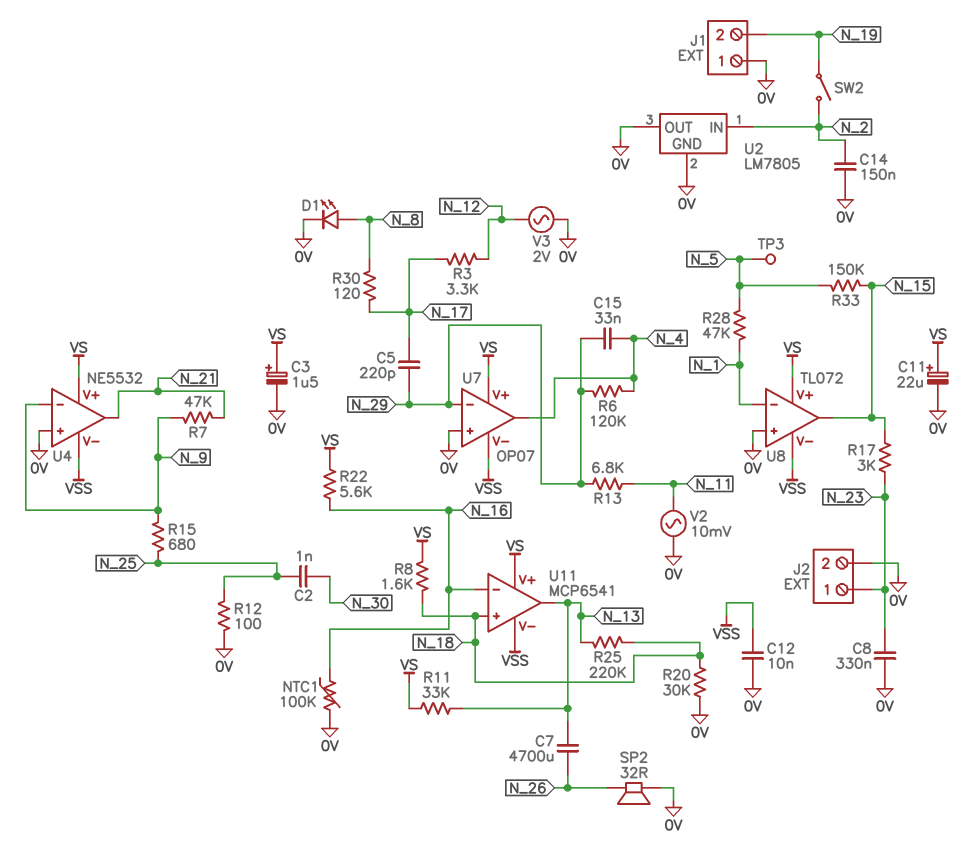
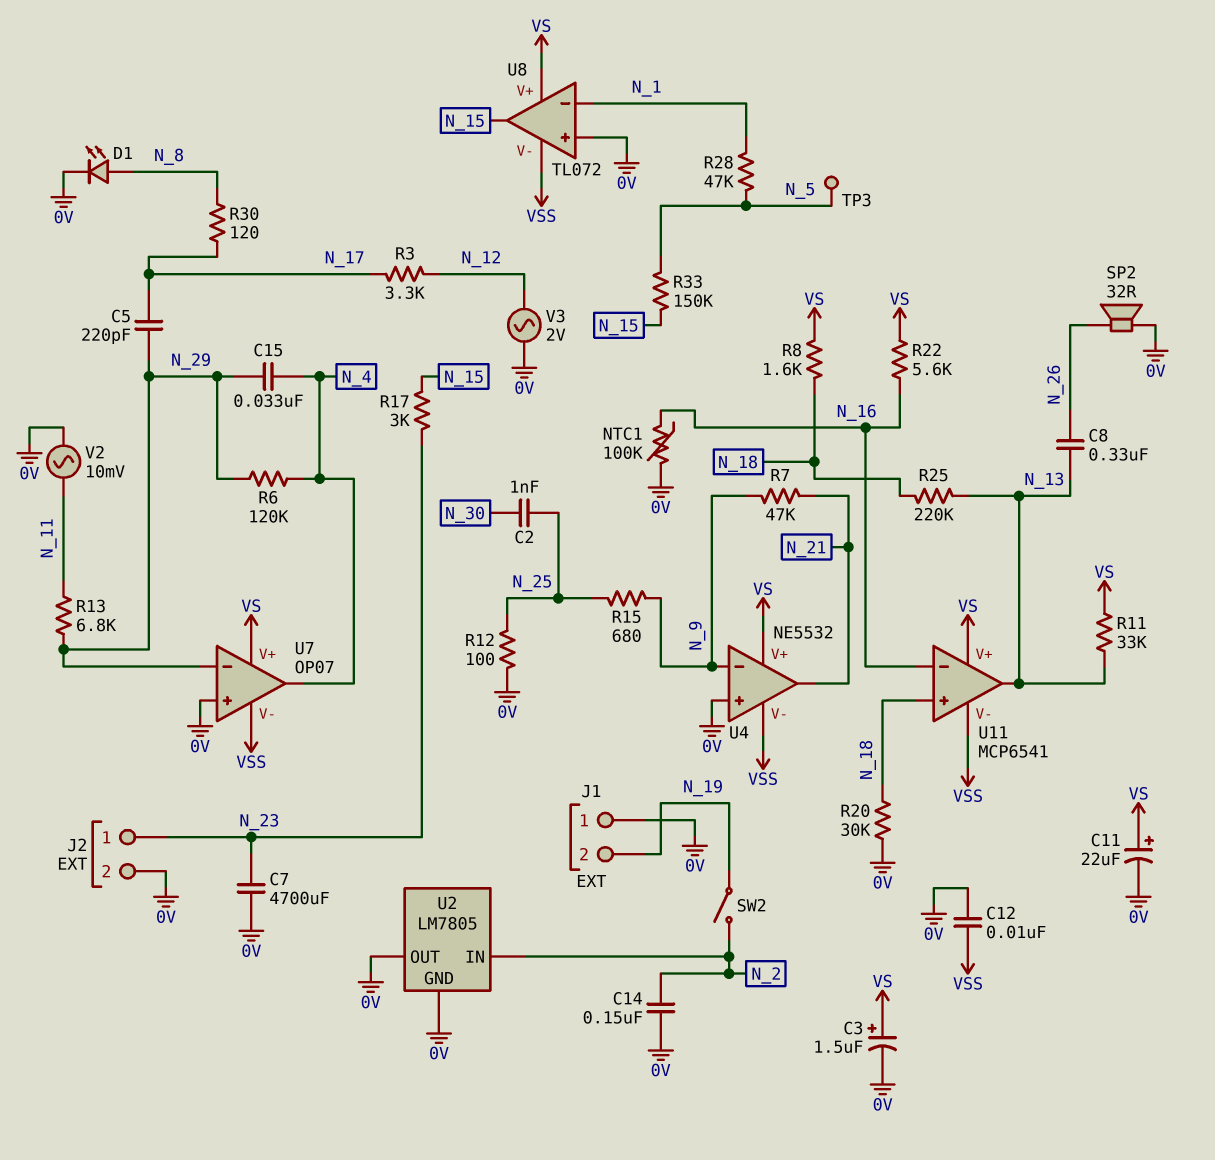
C7: 4700uF (N_13, N_26) -> 4700uF (0V, N_23)
C8: 330nF (0V, N_23) -> 330nF (N_13, N_26)

